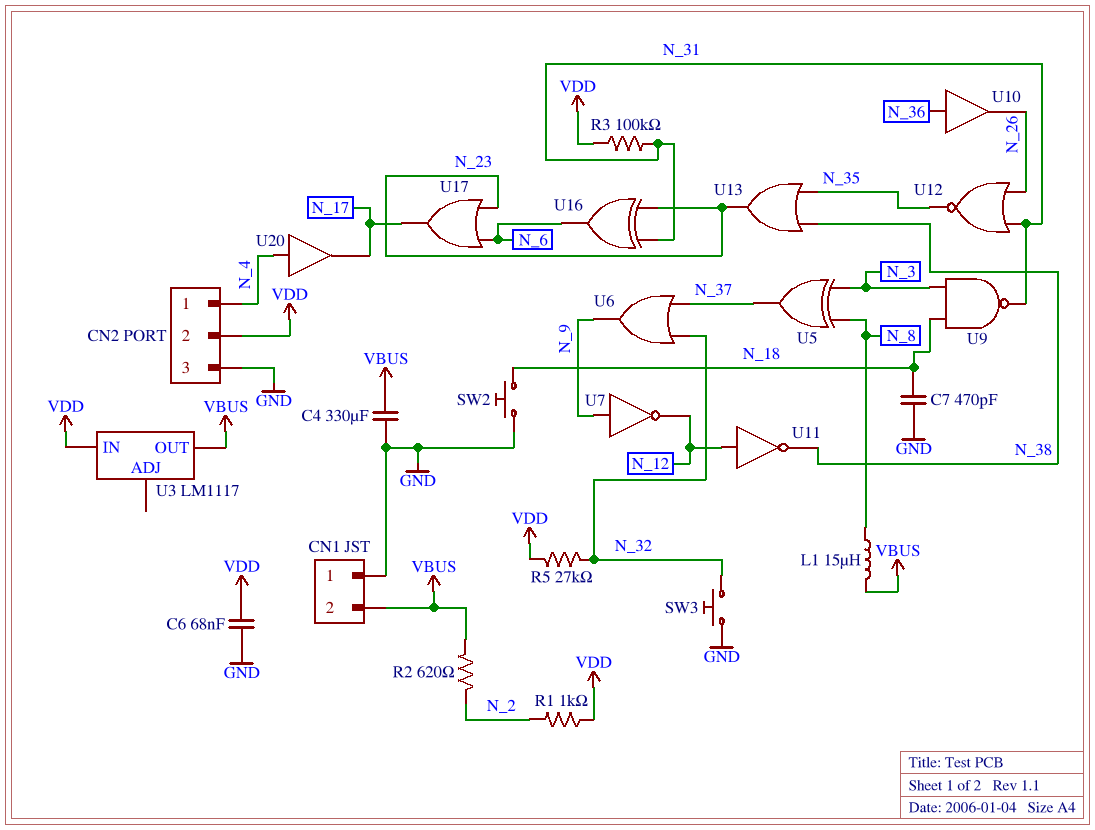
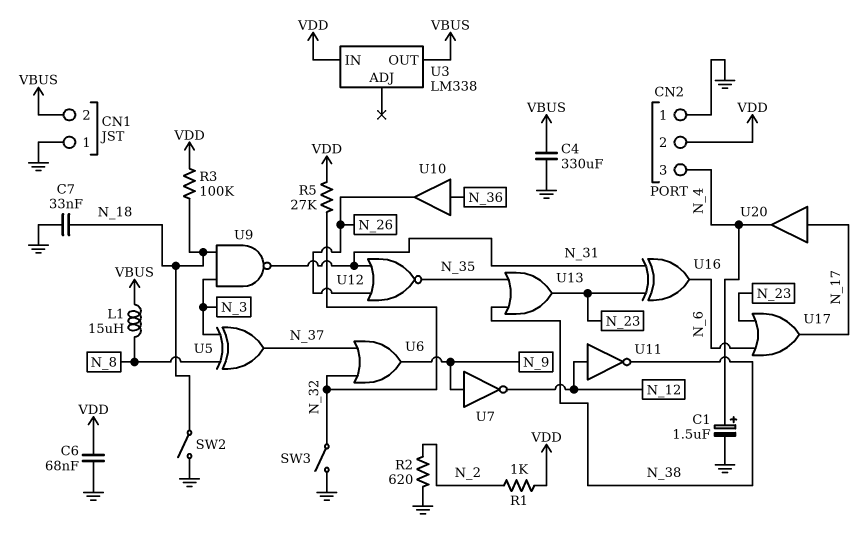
C1: none -> 1.5uF (plus N_4, minus GND)
C7: 470pF (GND, N_18) -> 33nF (GND, N_18)
CN2 pin 1: N_4 -> GND
CN2 pin 3: GND -> N_4
R2: 620 (N_2, VBUS) -> 620 (GND, N_2)
R3: 100k (N_31, VDD) -> 100k (N_18, VDD)
SW2: button (GND, N_18) -> switch (GND, N_18)
SW3: button (GND, N_32) -> switch (GND, N_32)
U3: LM1117 -> LM338
U20: buffer (in N_4, out N_17) -> buffer (in N_17, out N_4)

